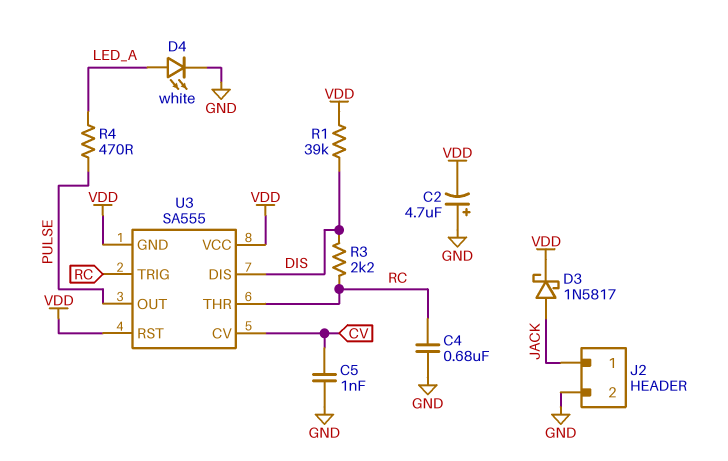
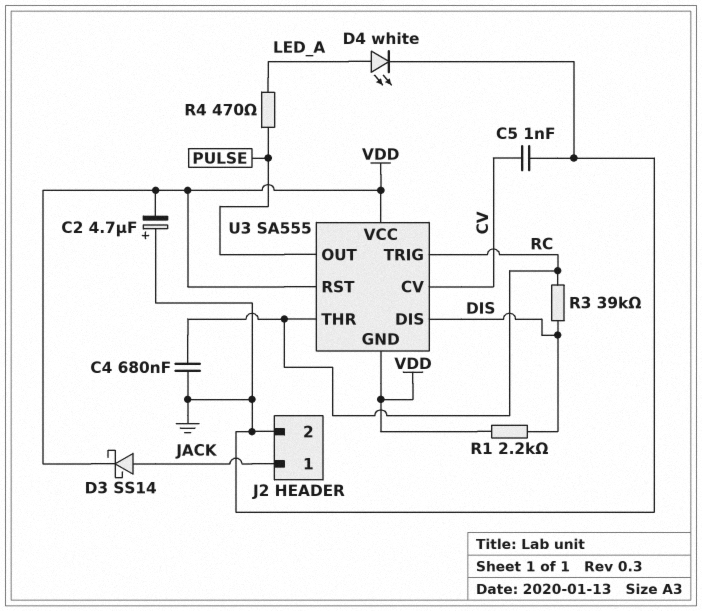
D3: schottky 1N5817 (A JACK, K VDD) -> schottky SS14 (A JACK, K VDD)
R1: 39k (DIS, VDD) -> 2.2k (DIS, VDD)
R3: 2.2k (DIS, RC) -> 39k (DIS, RC)

